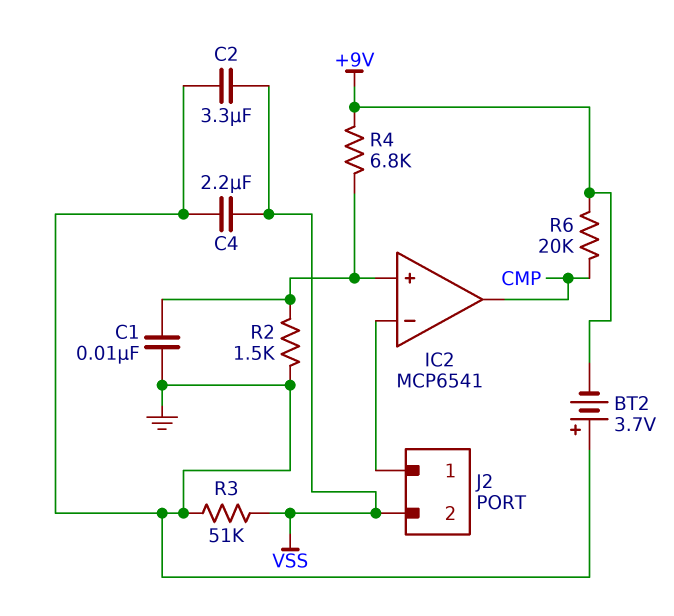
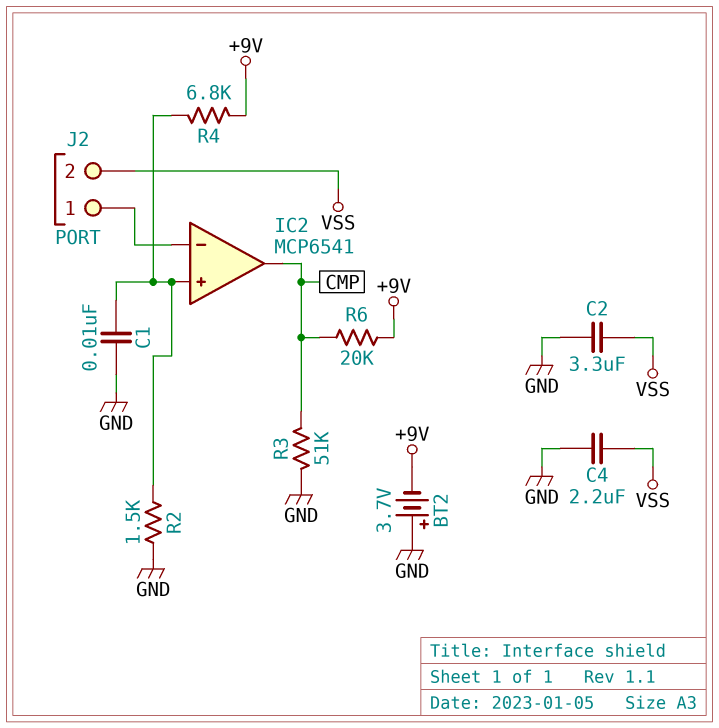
R3: 51k (GND, VSS) -> 51k (CMP, GND)

